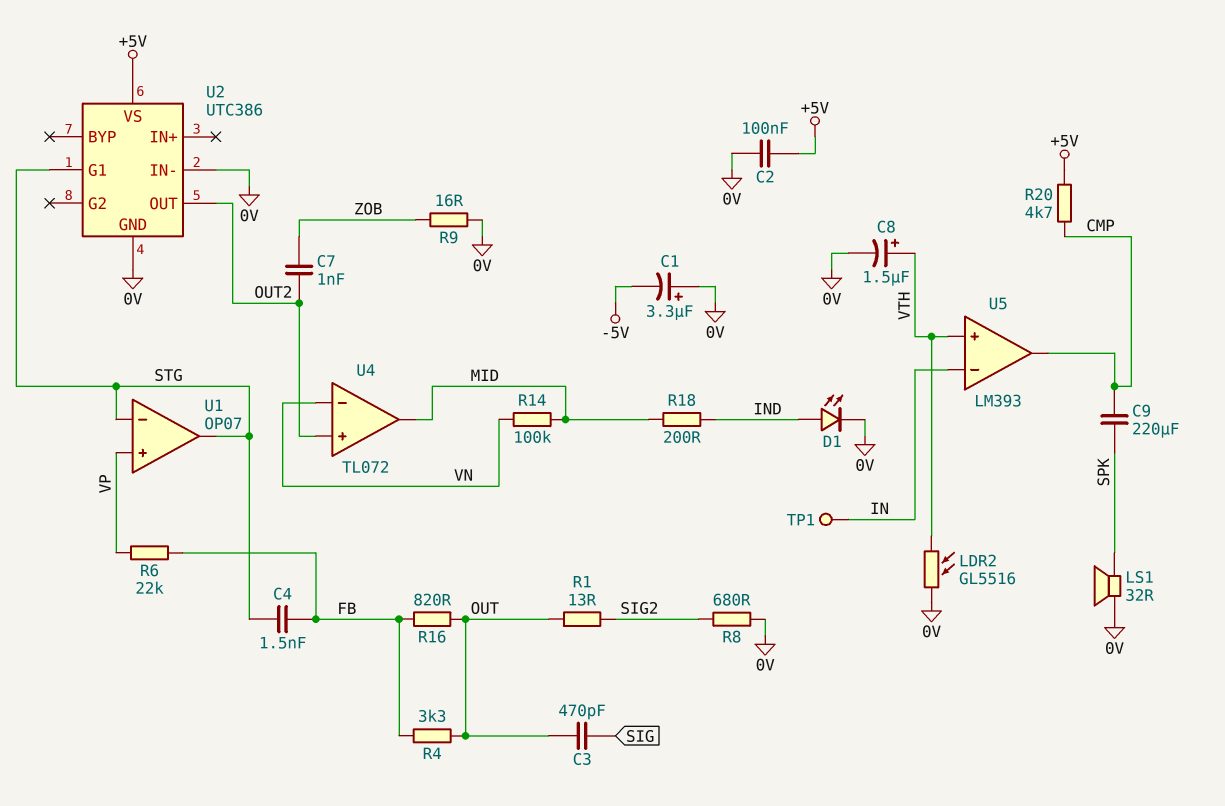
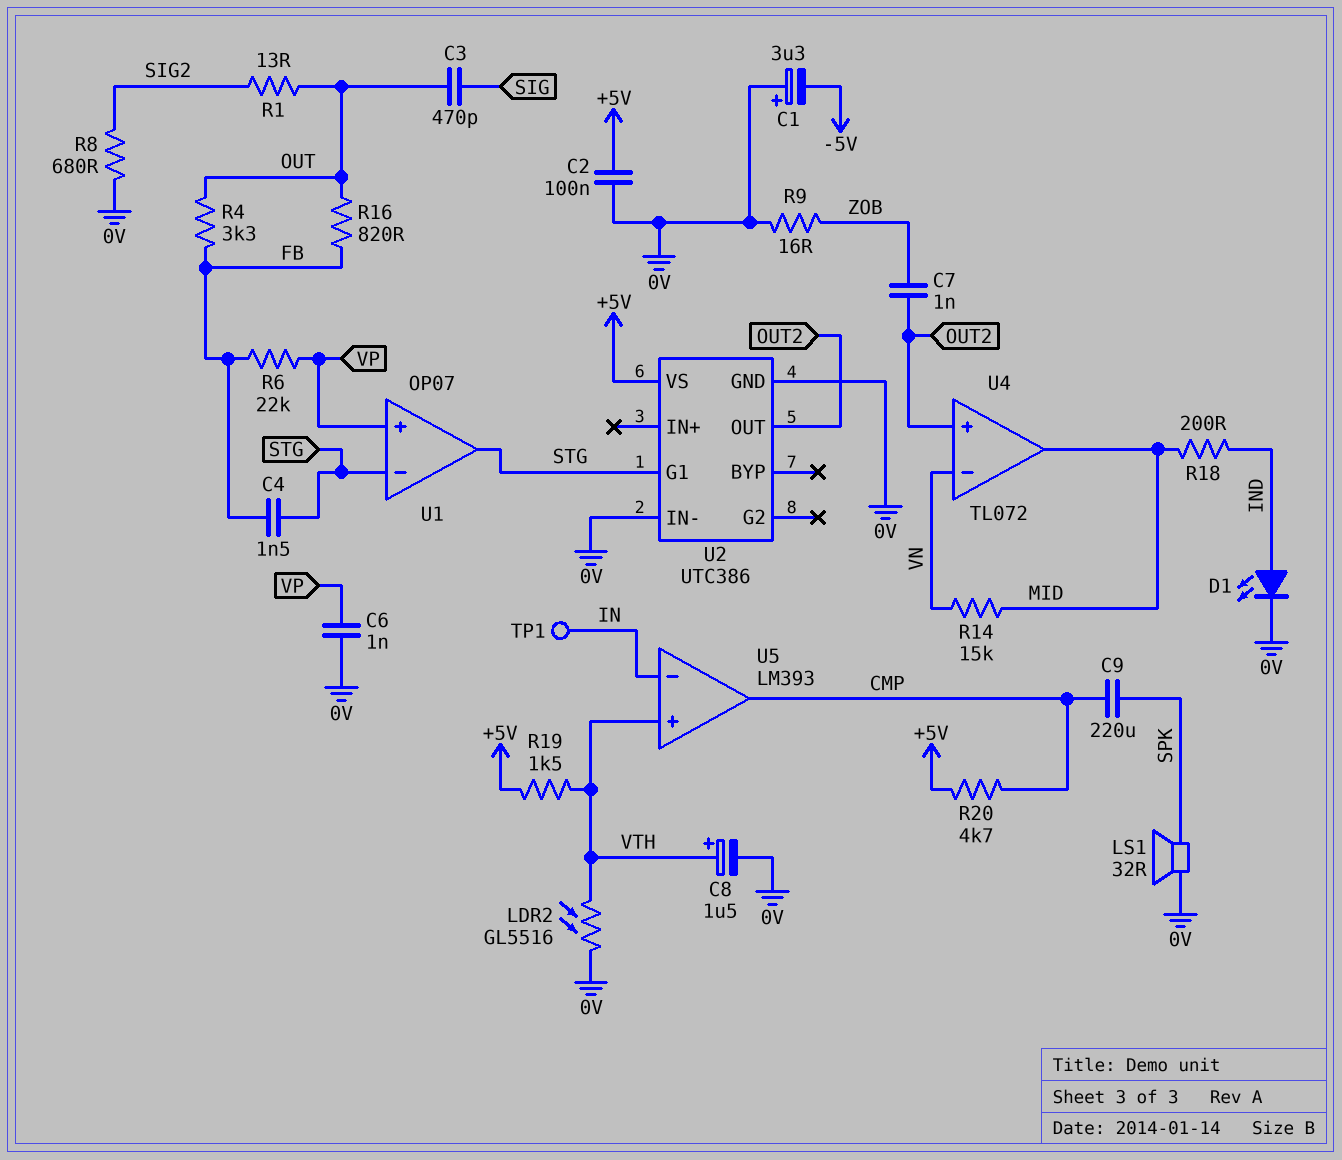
C6: none -> 1nF (0V, VP)
R14: 100k (MID, VN) -> 15k (MID, VN)
R19: none -> 1.5k (+5V, VTH)

